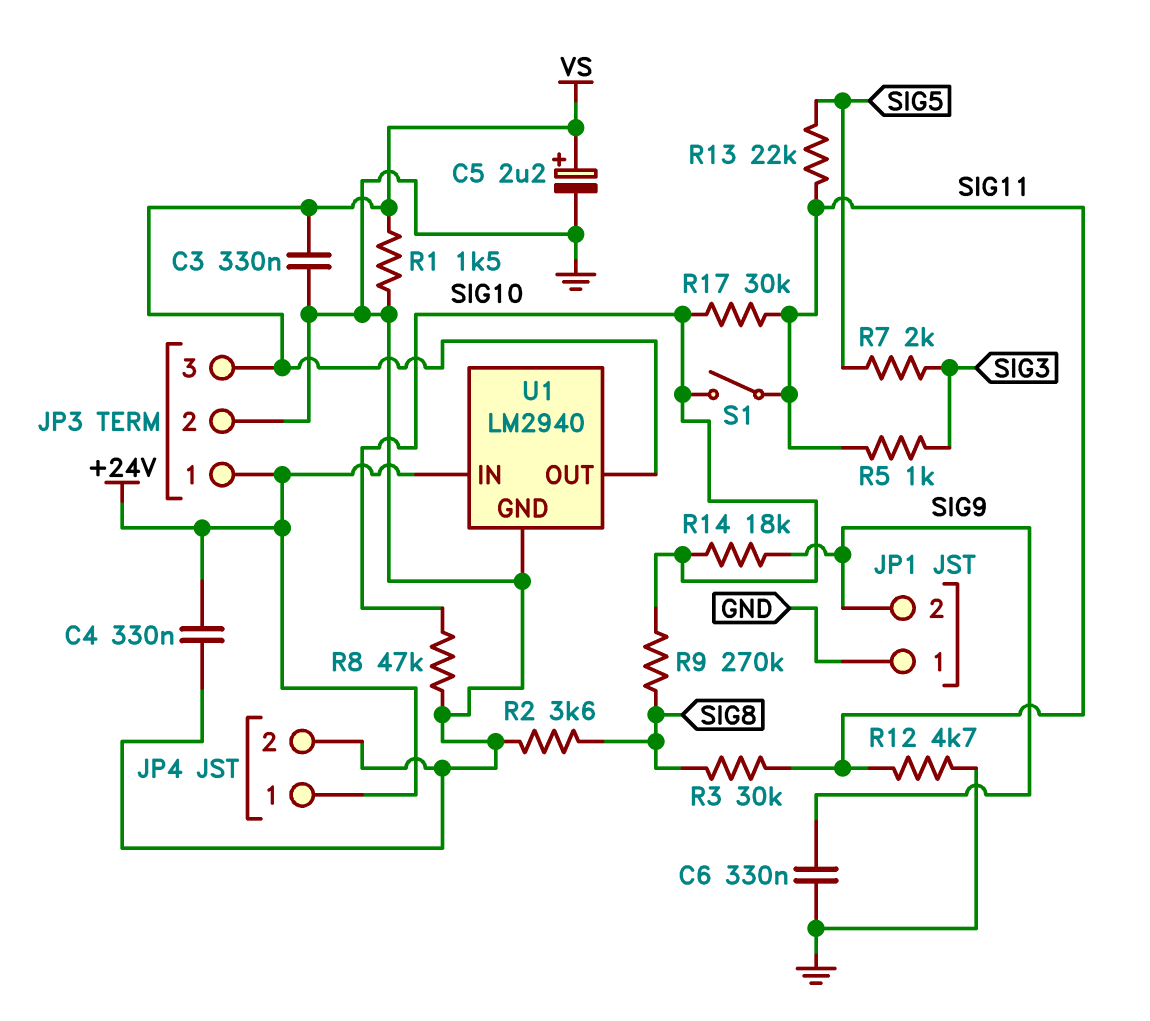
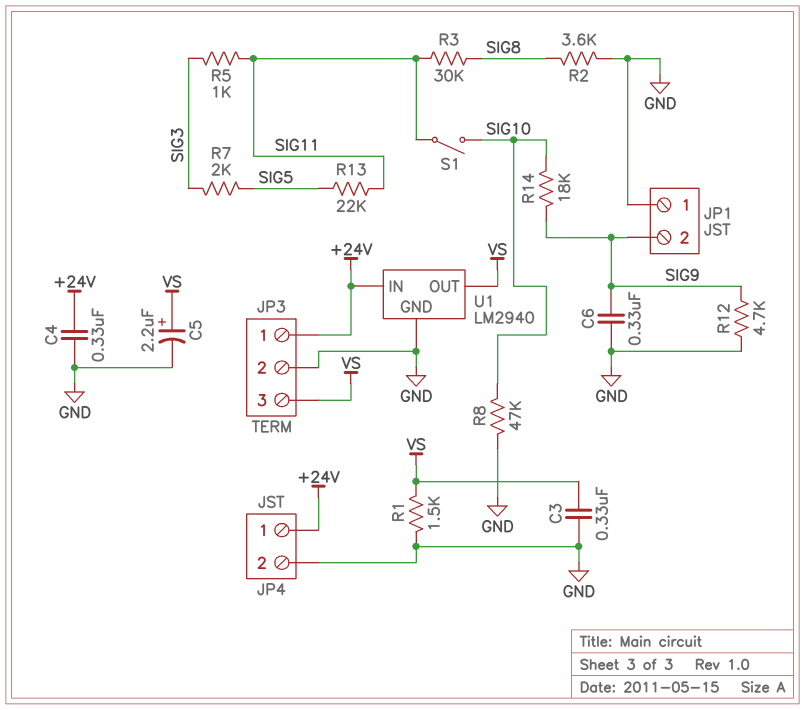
R9: 270k (SIG8, SIG10) -> none
R12: 4.7k (GND, SIG11) -> 4.7k (GND, SIG9)
R17: 30k (SIG10, SIG11) -> none

